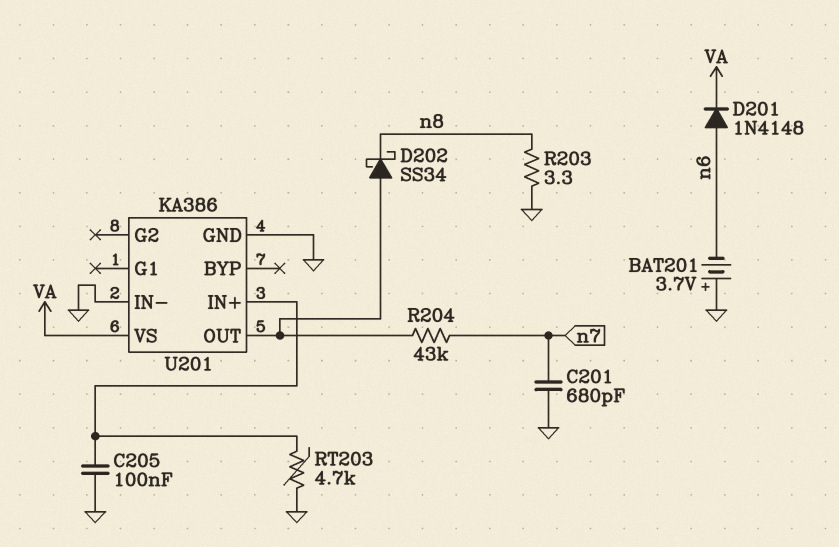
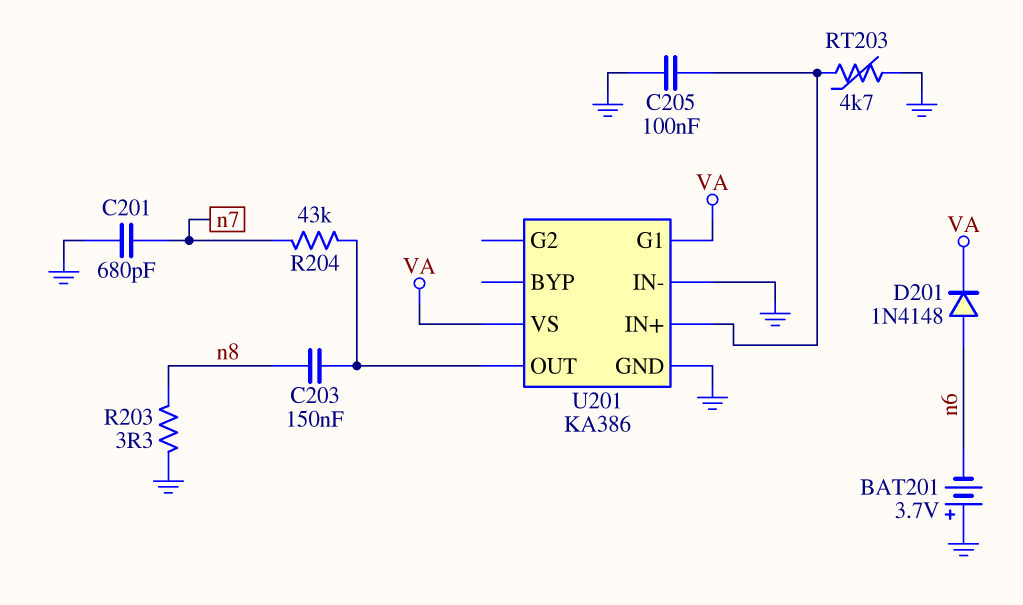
C203: none -> 150nF (U201/OUT, n8)
D202: schottky SS34 (A U201/OUT, K n8) -> none
U201 pin G1: none -> VA

